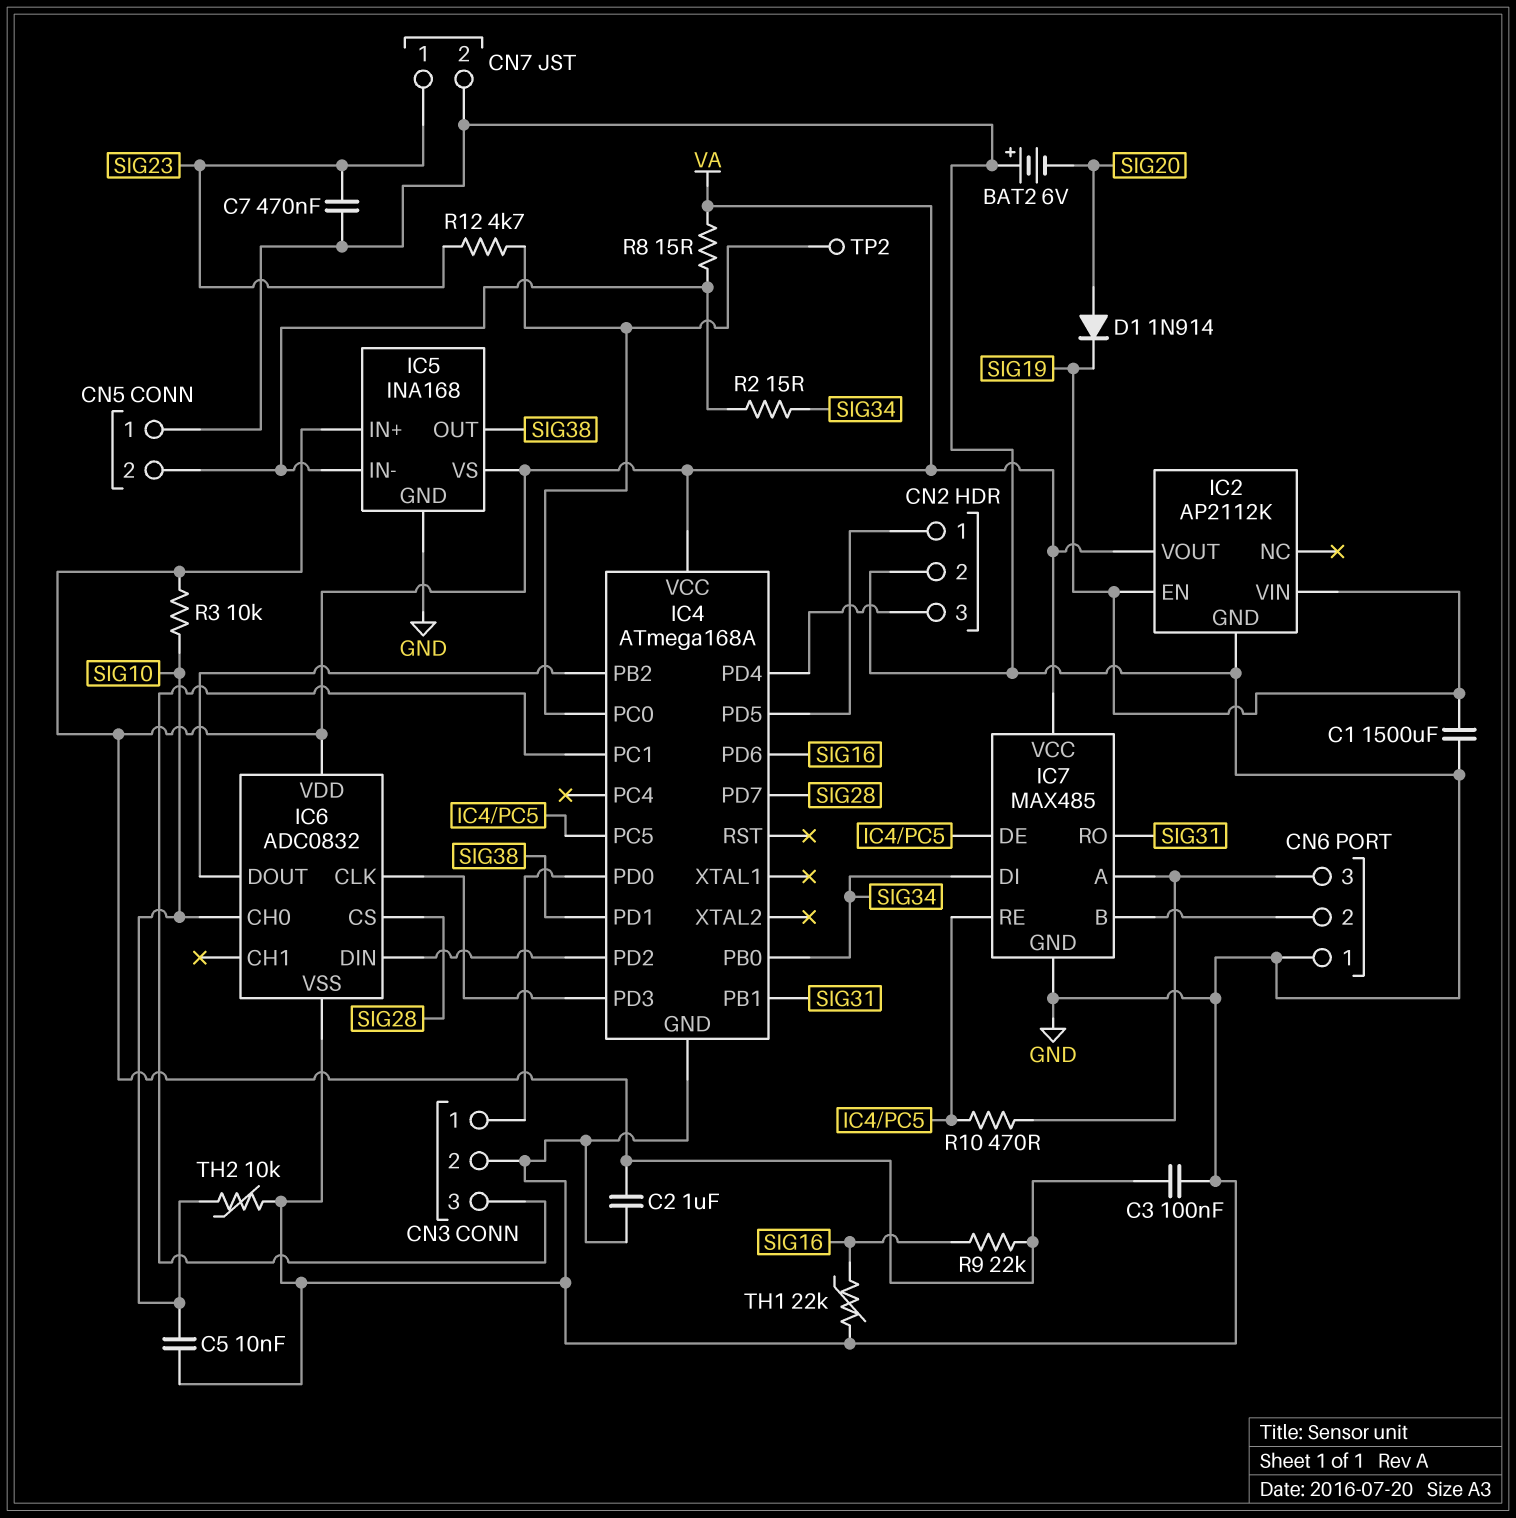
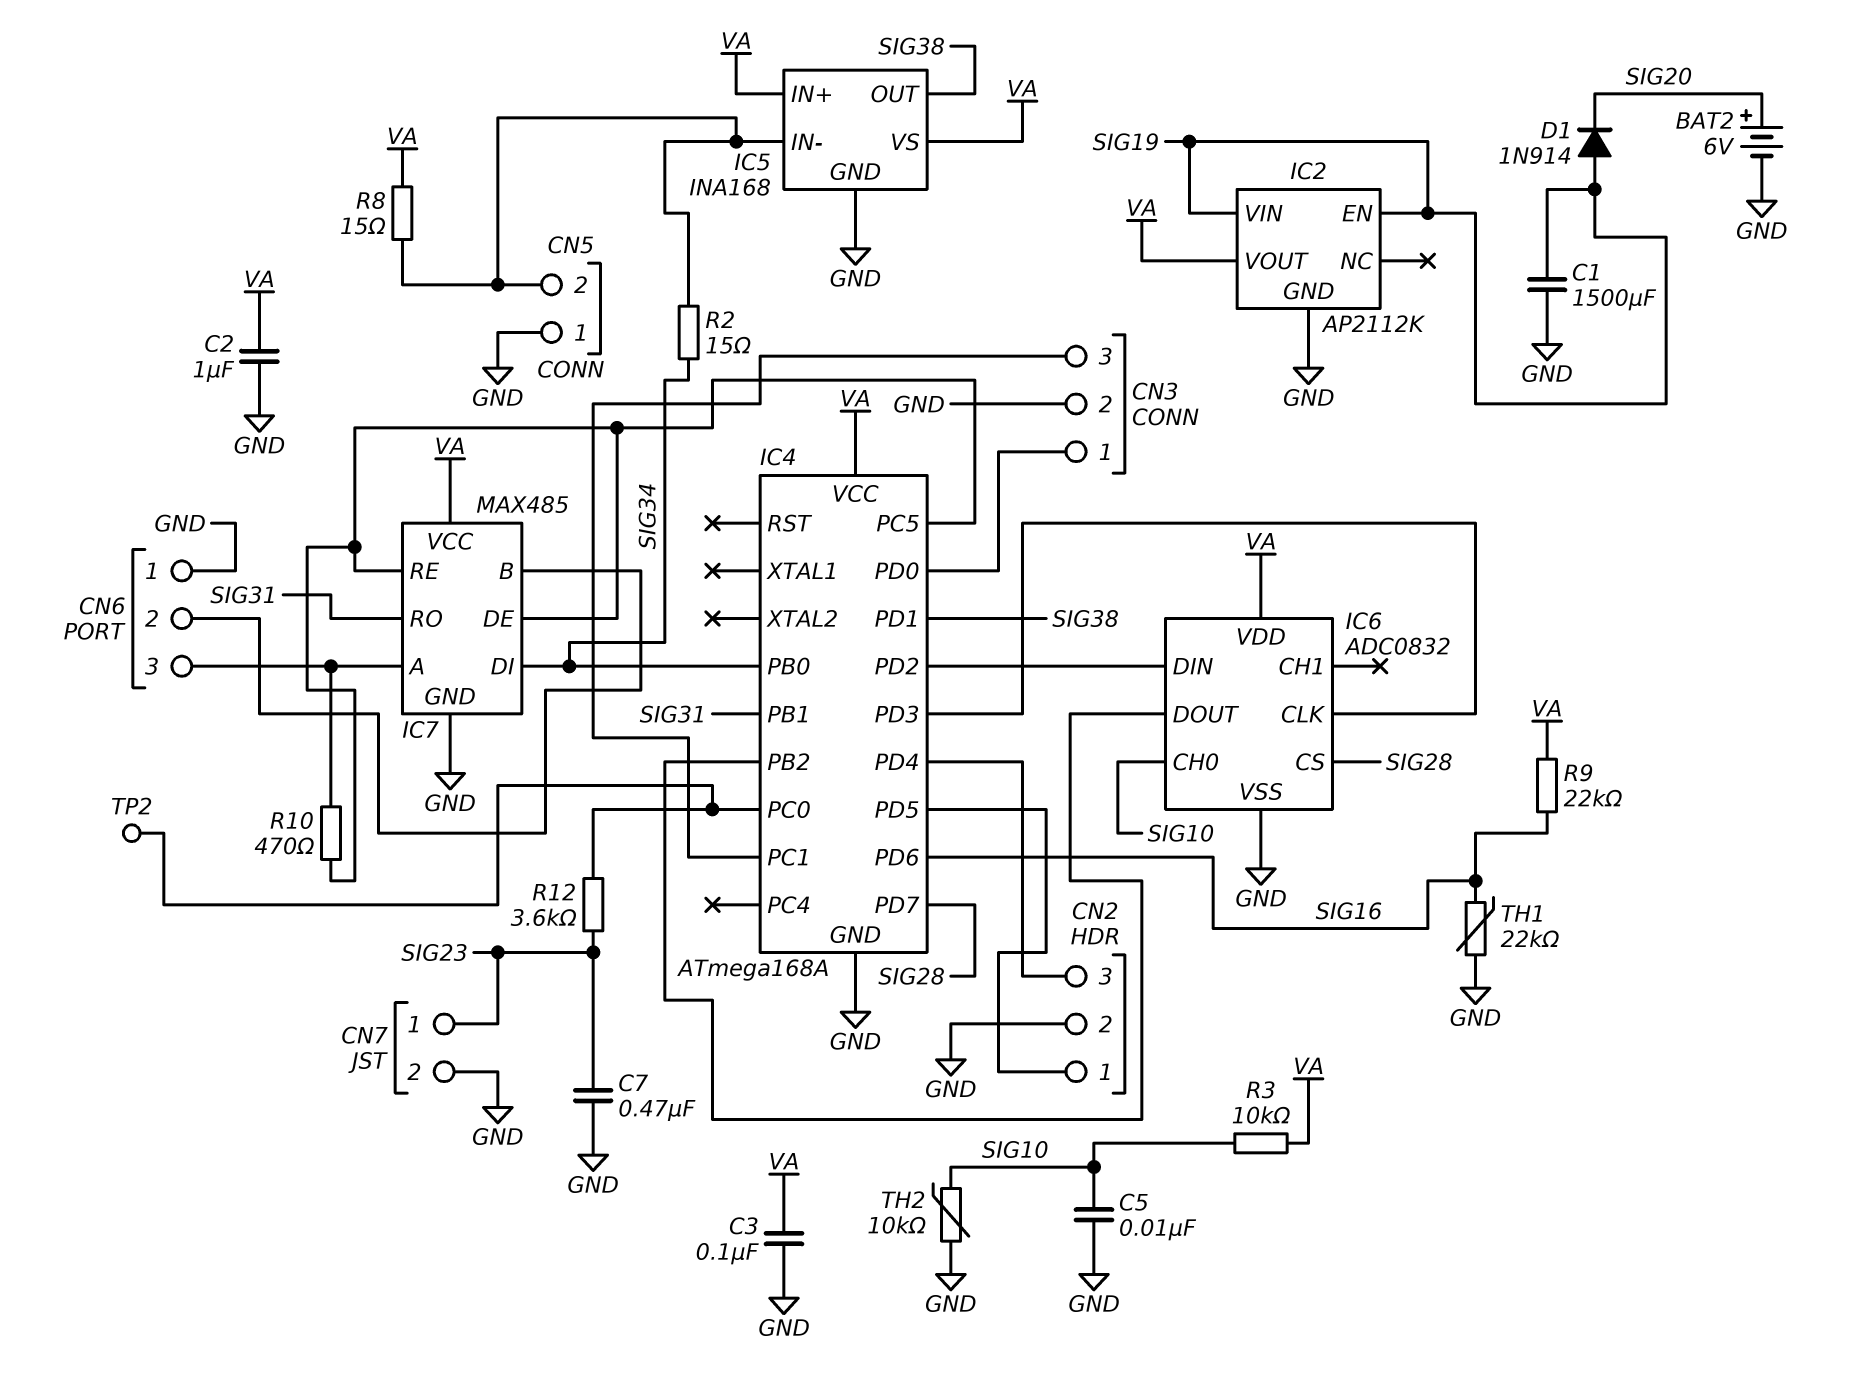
BAT2: 6V (plus GND, minus SIG20) -> 6V (plus SIG20, minus GND)
D1: diode 1N914 (A SIG20, K SIG19) -> diode 1N914 (A SIG19, K SIG20)
R12: 4.7k (IC4/PC0, SIG23) -> 3.6k (IC4/PC0, SIG23)

